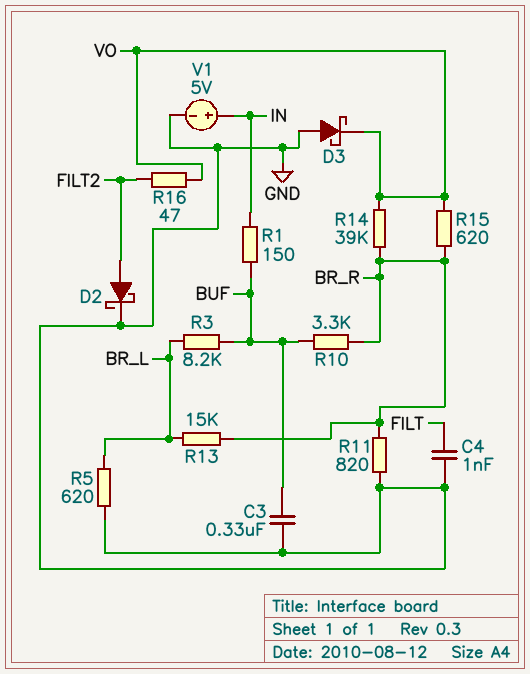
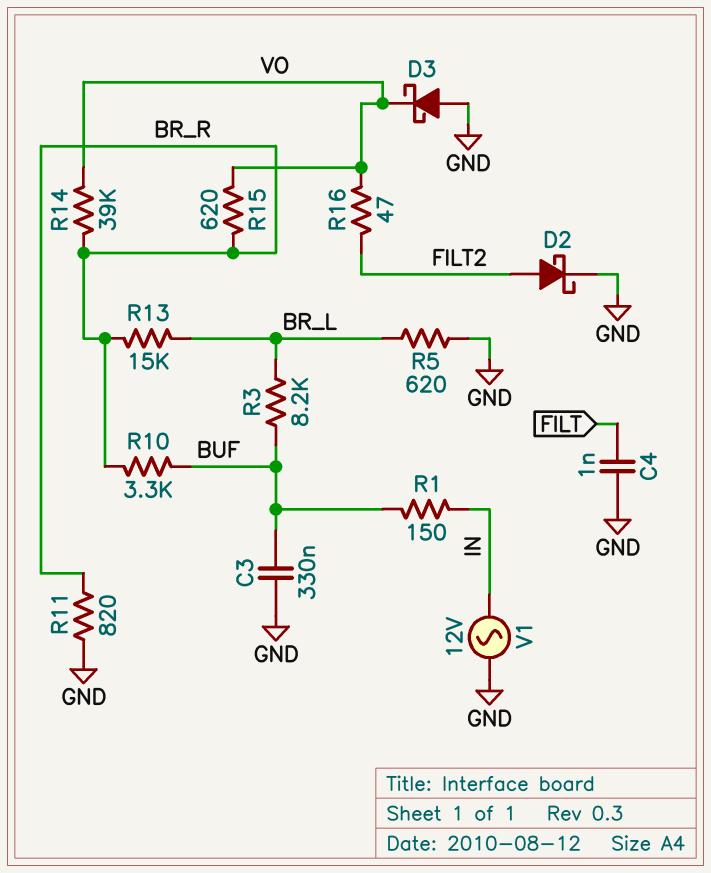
V1: 5V (plus IN, minus GND) -> AC 12V (GND, IN)

